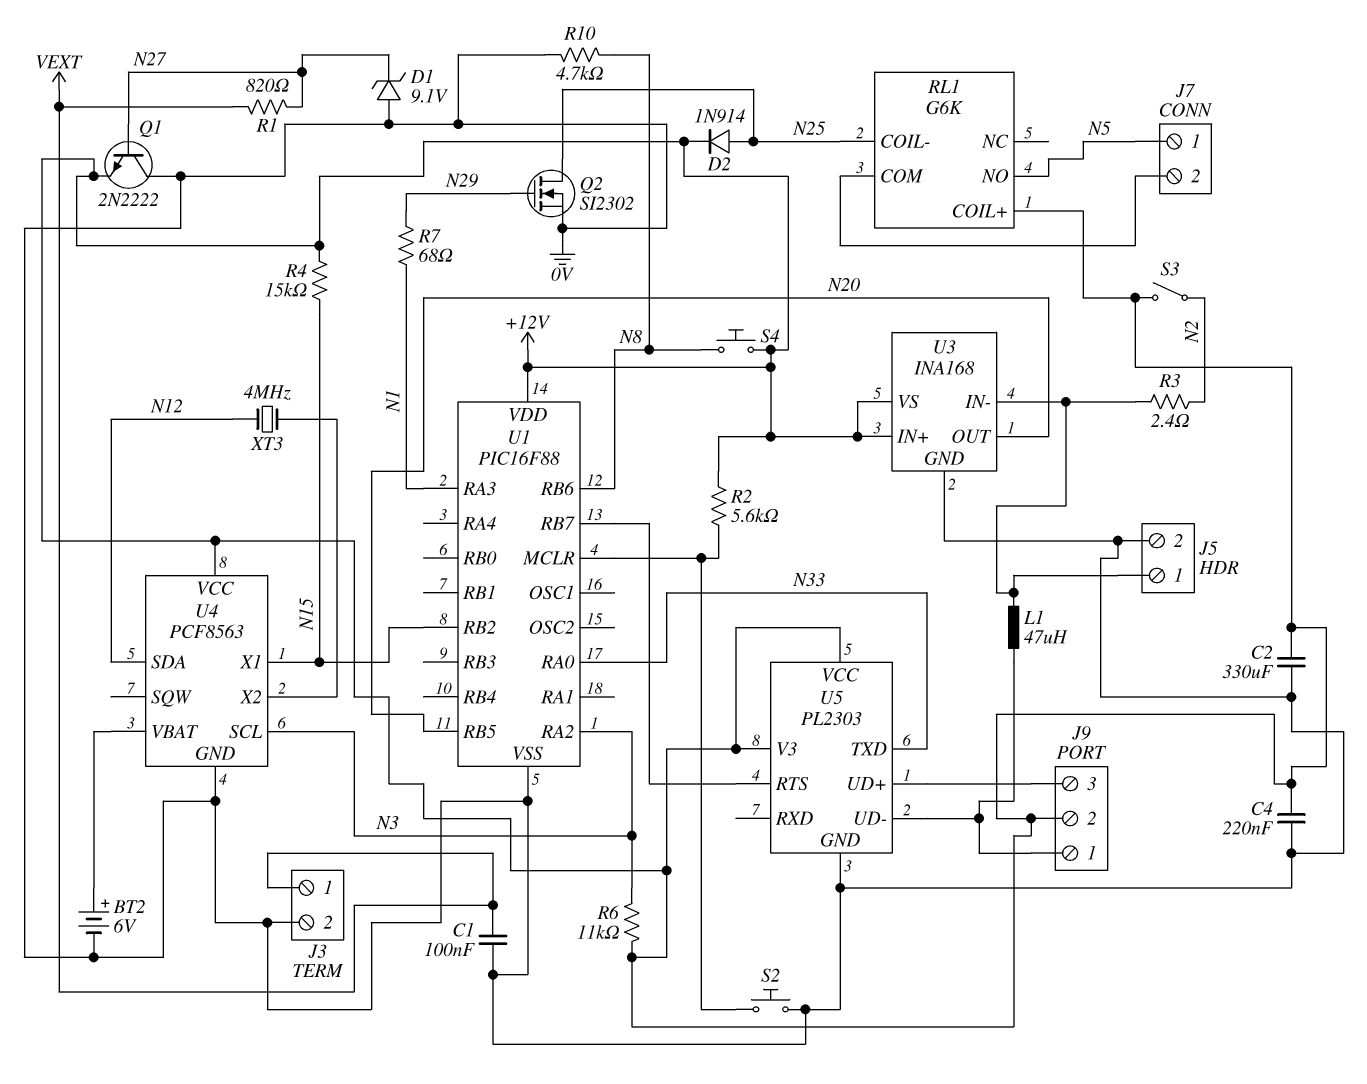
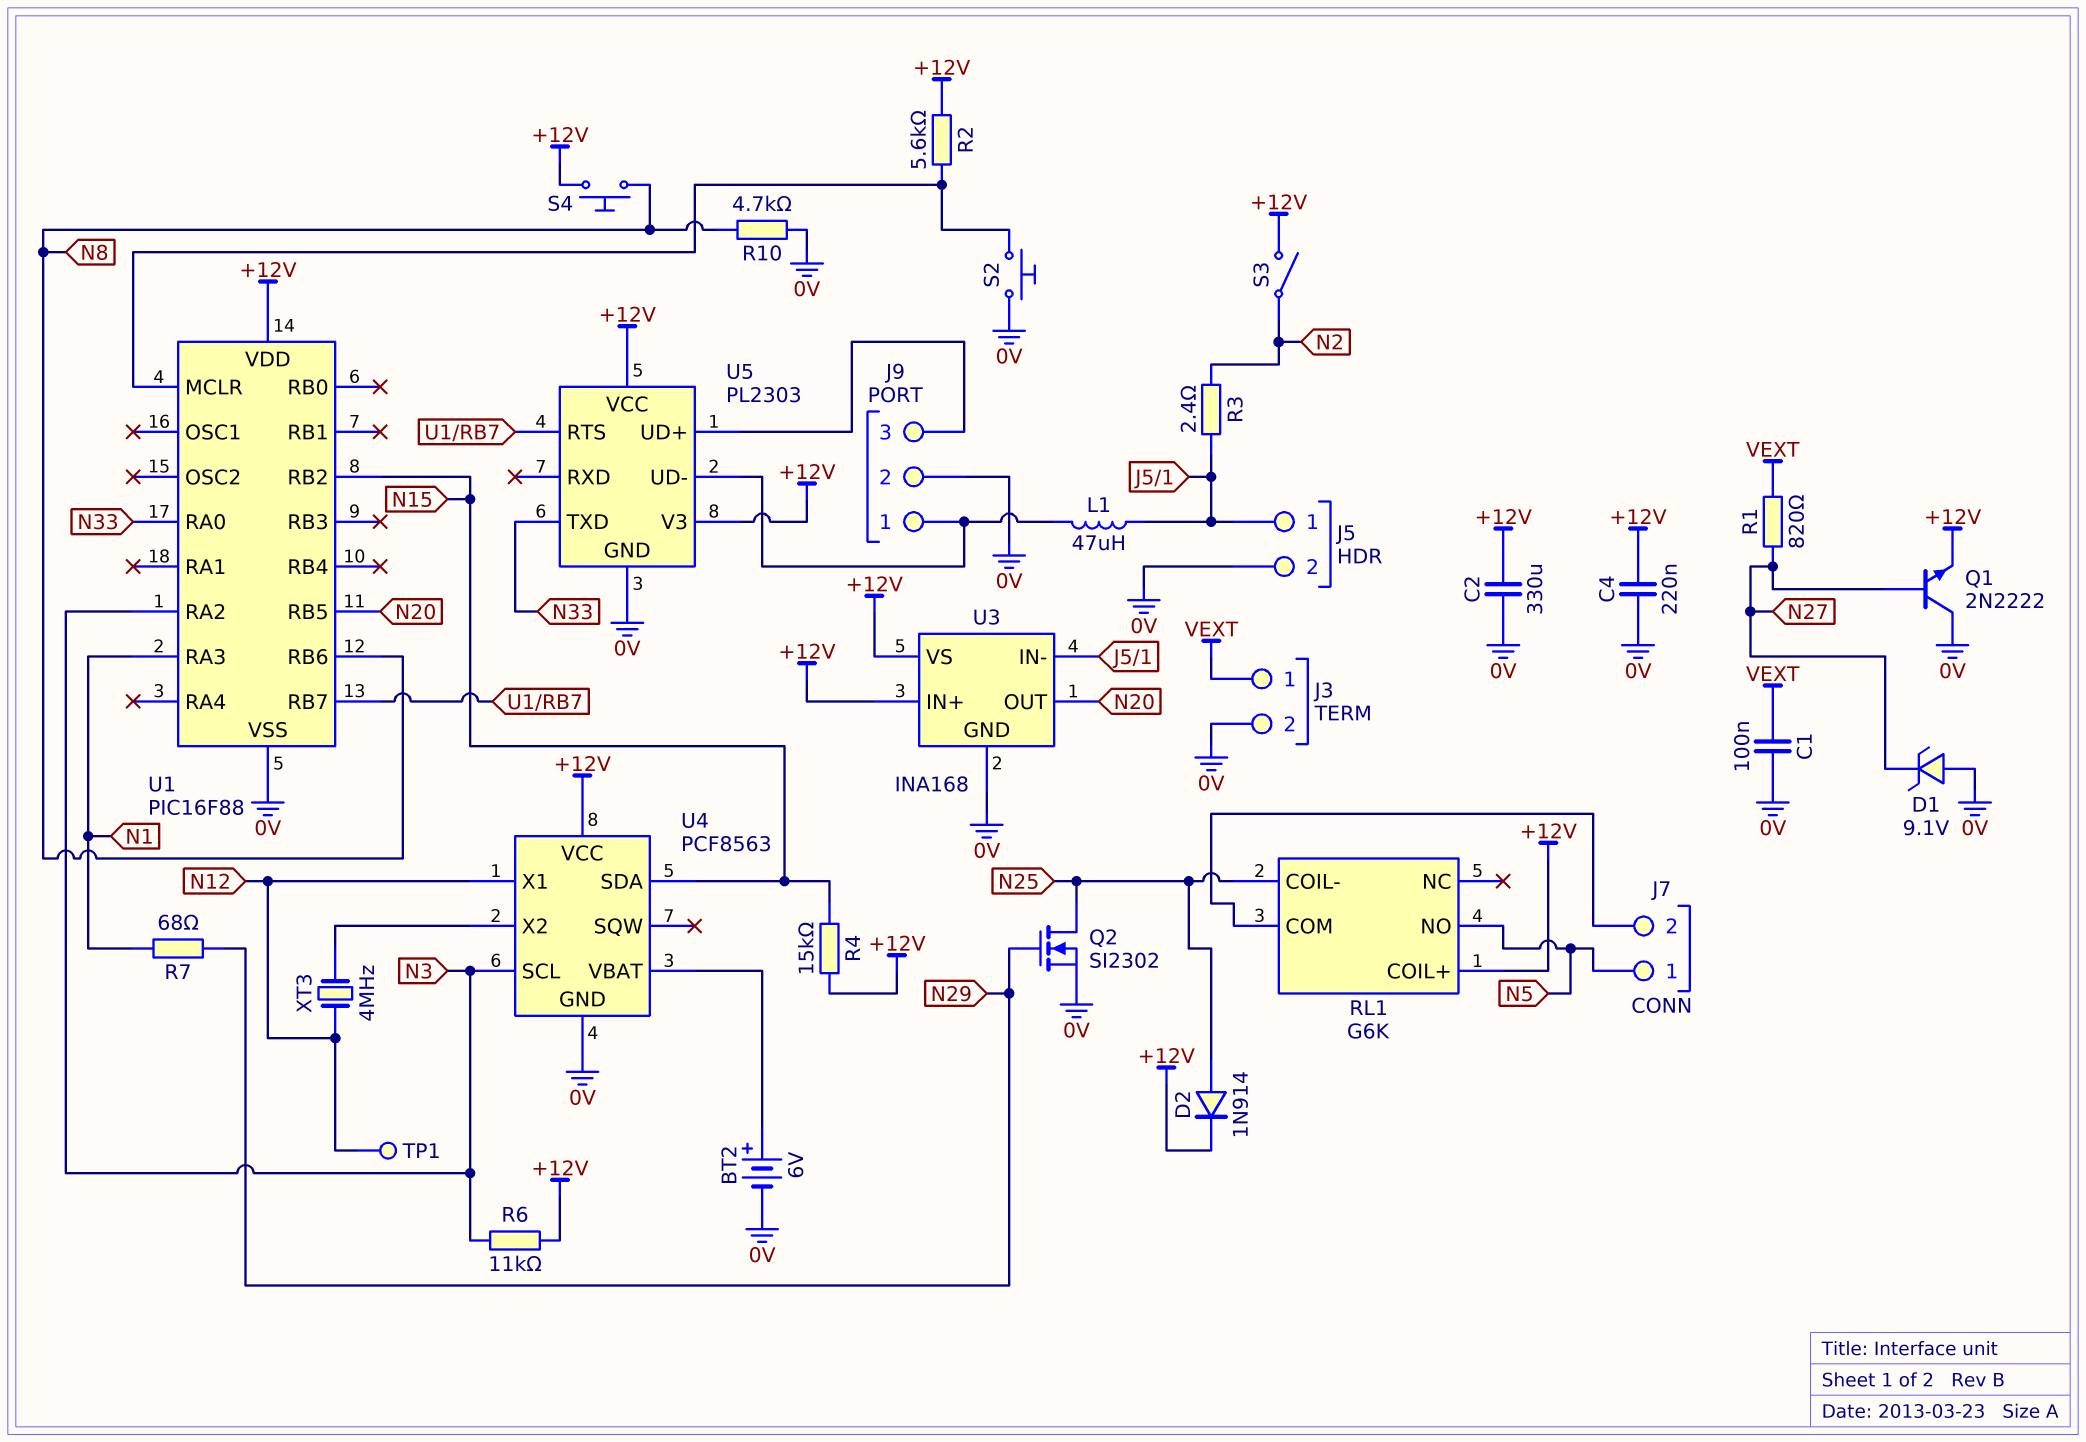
J9 pin 2: +12V -> 0V
TP1: none -> test point (N12)
U4 pin SDA: N12 -> N15
U4 pin X1: N15 -> N12

